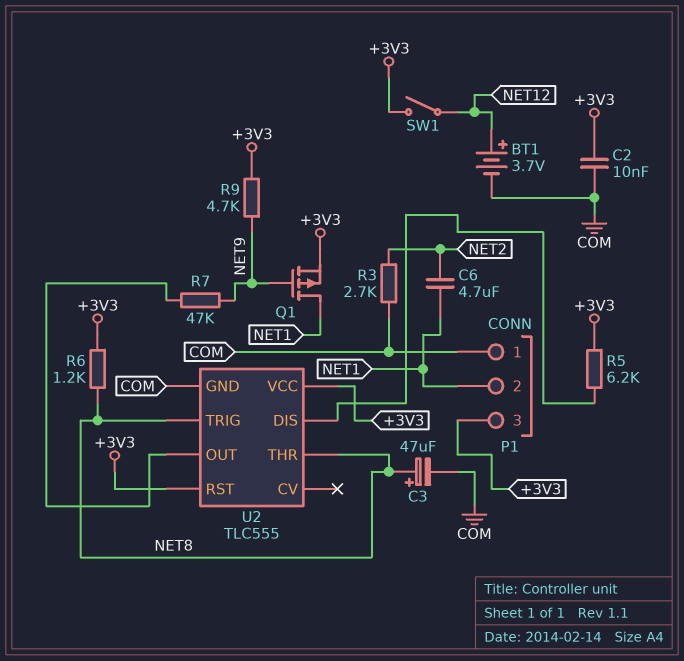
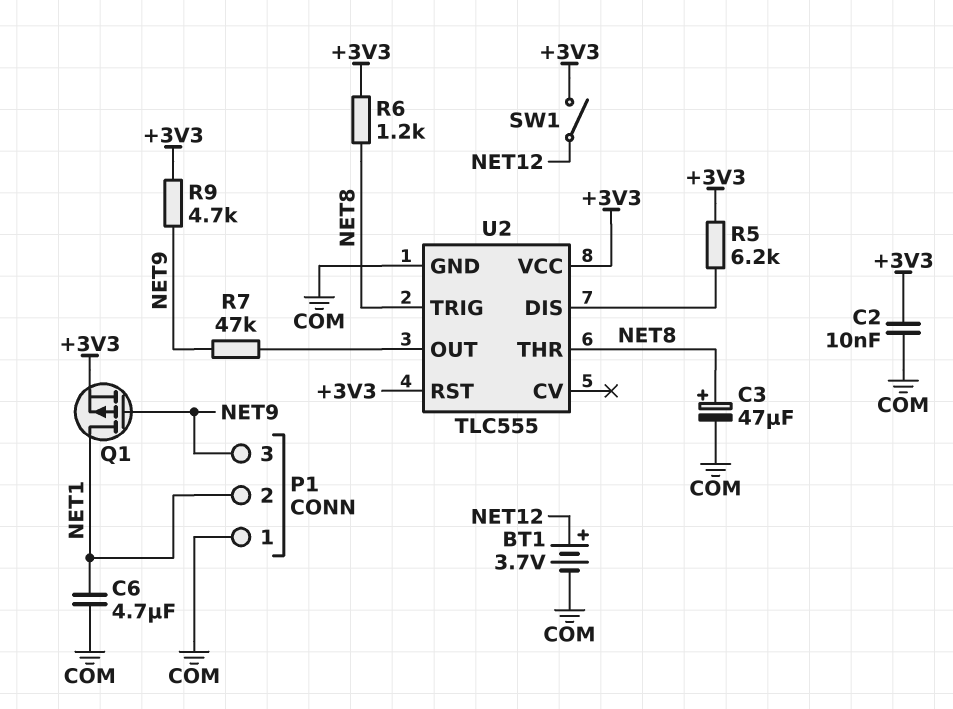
C6: 4.7uF (NET1, NET2) -> 4.7uF (COM, NET1)
P1 pin 3: +3V3 -> NET9
R3: 2.7k (COM, NET2) -> none

